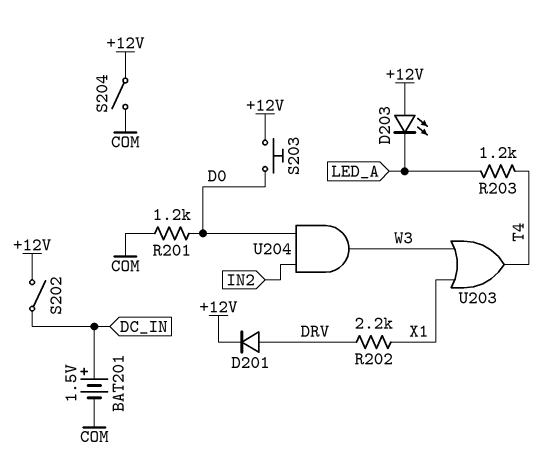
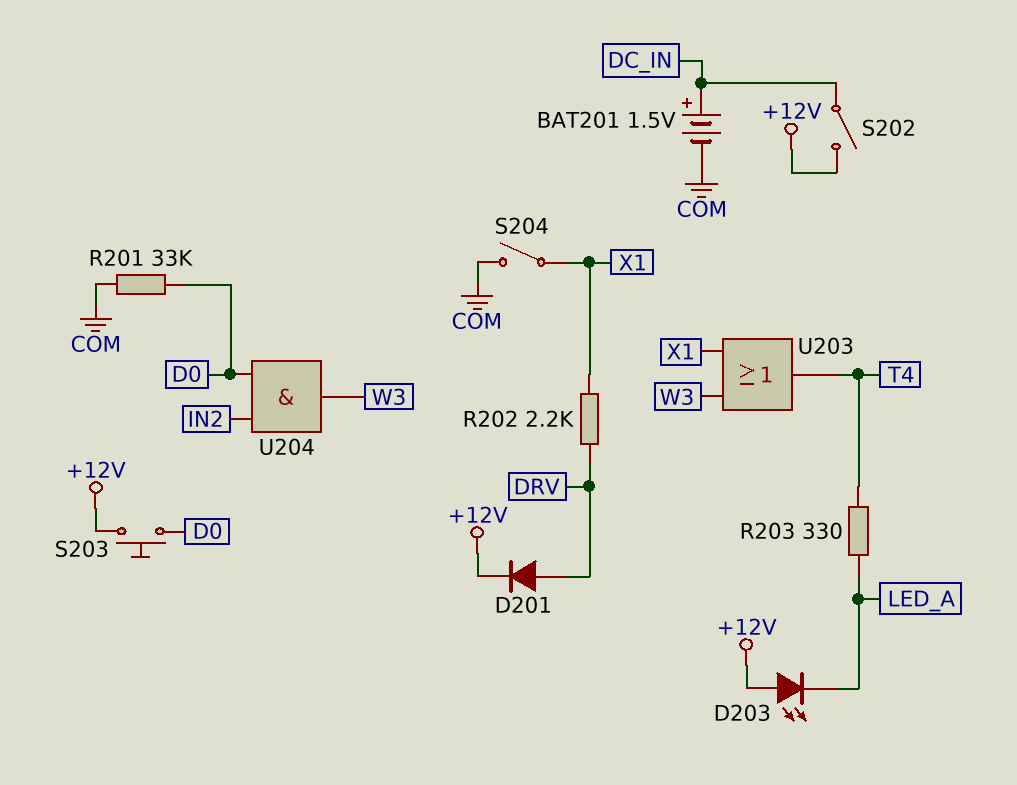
R201: 1.2k (COM, D0) -> 33k (COM, D0)
R203: 1.2k (LED_A, T4) -> 330 (LED_A, T4)
S204: switch (+12V, COM) -> switch (COM, X1)

